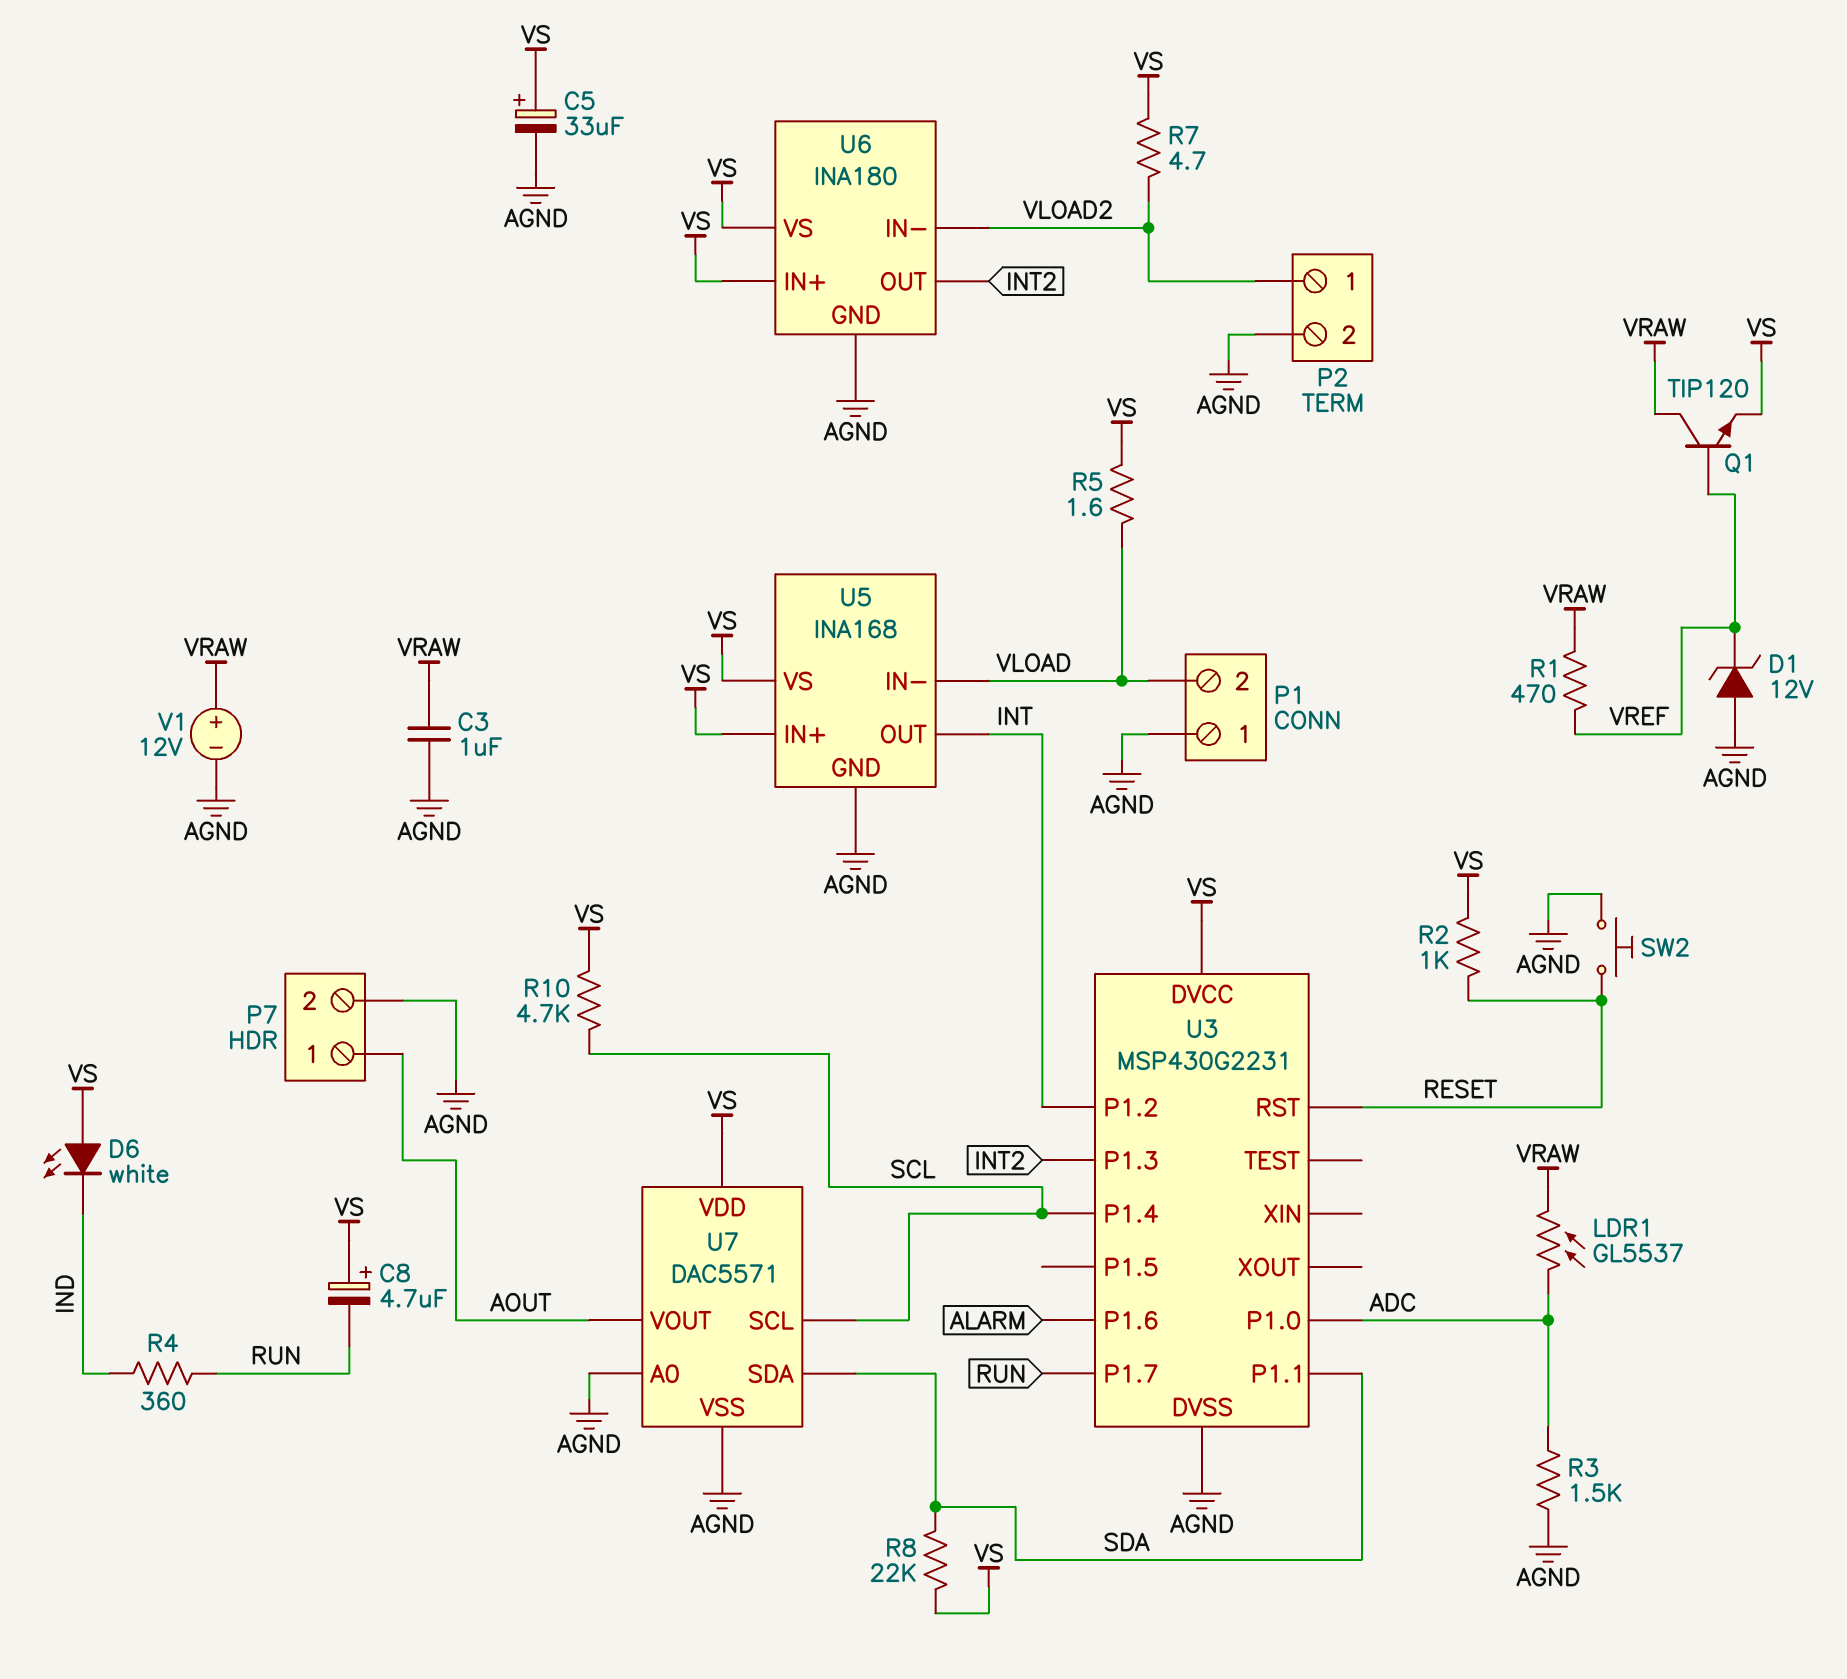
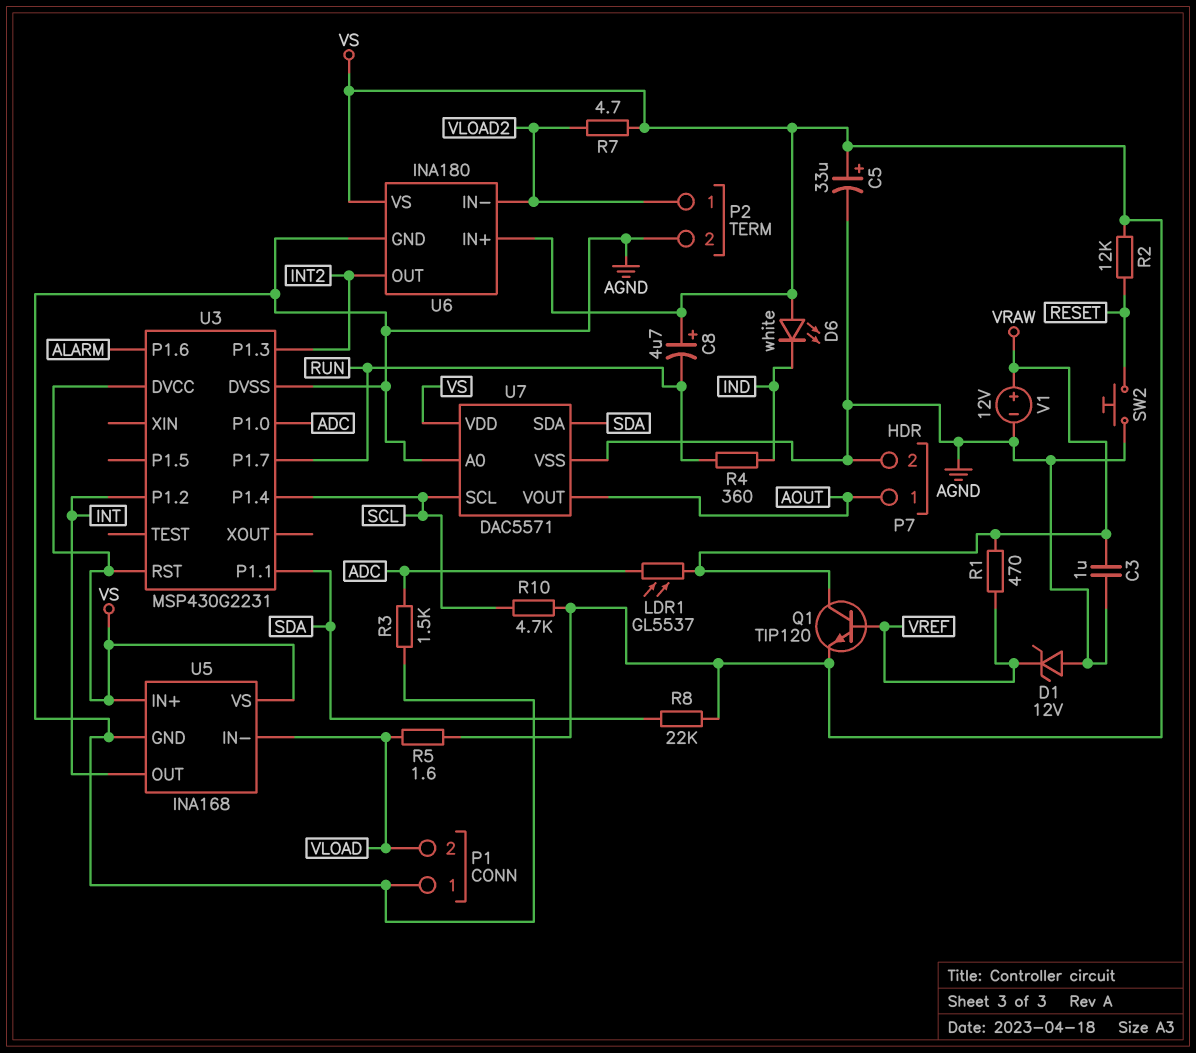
R2: 1k (RESET, VS) -> 12k (RESET, VS)
U3 pin RST: RESET -> VS

